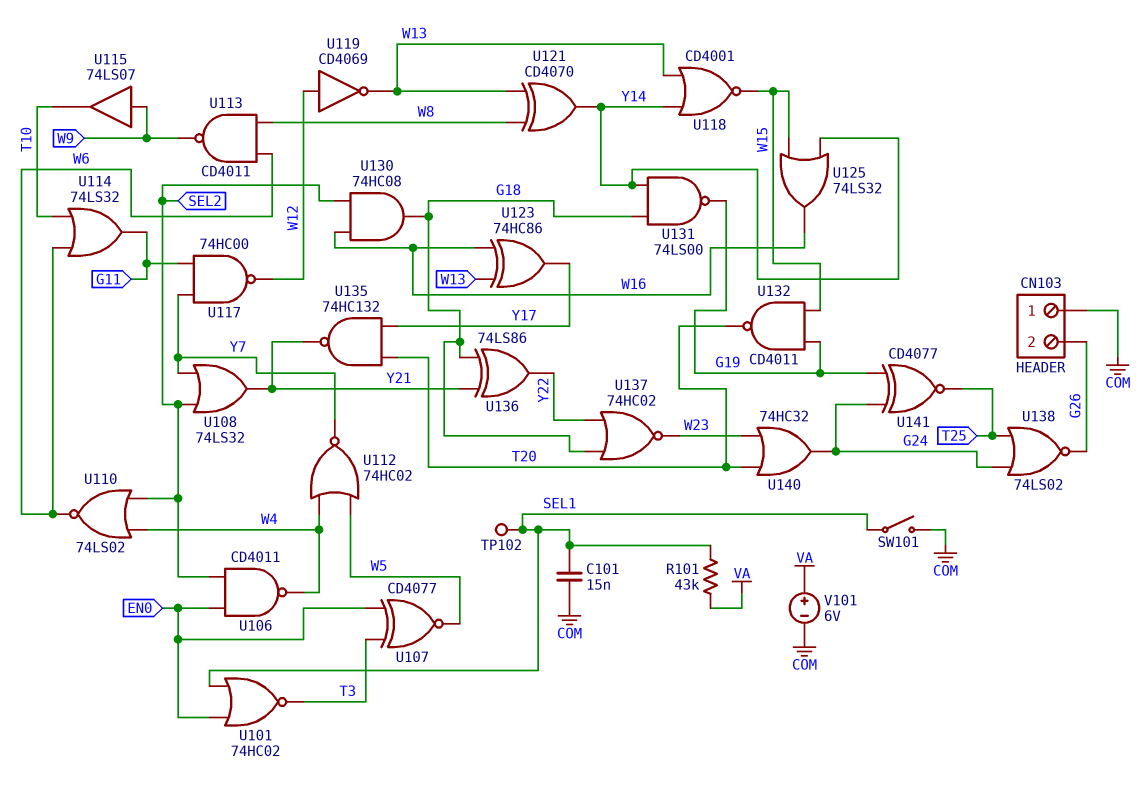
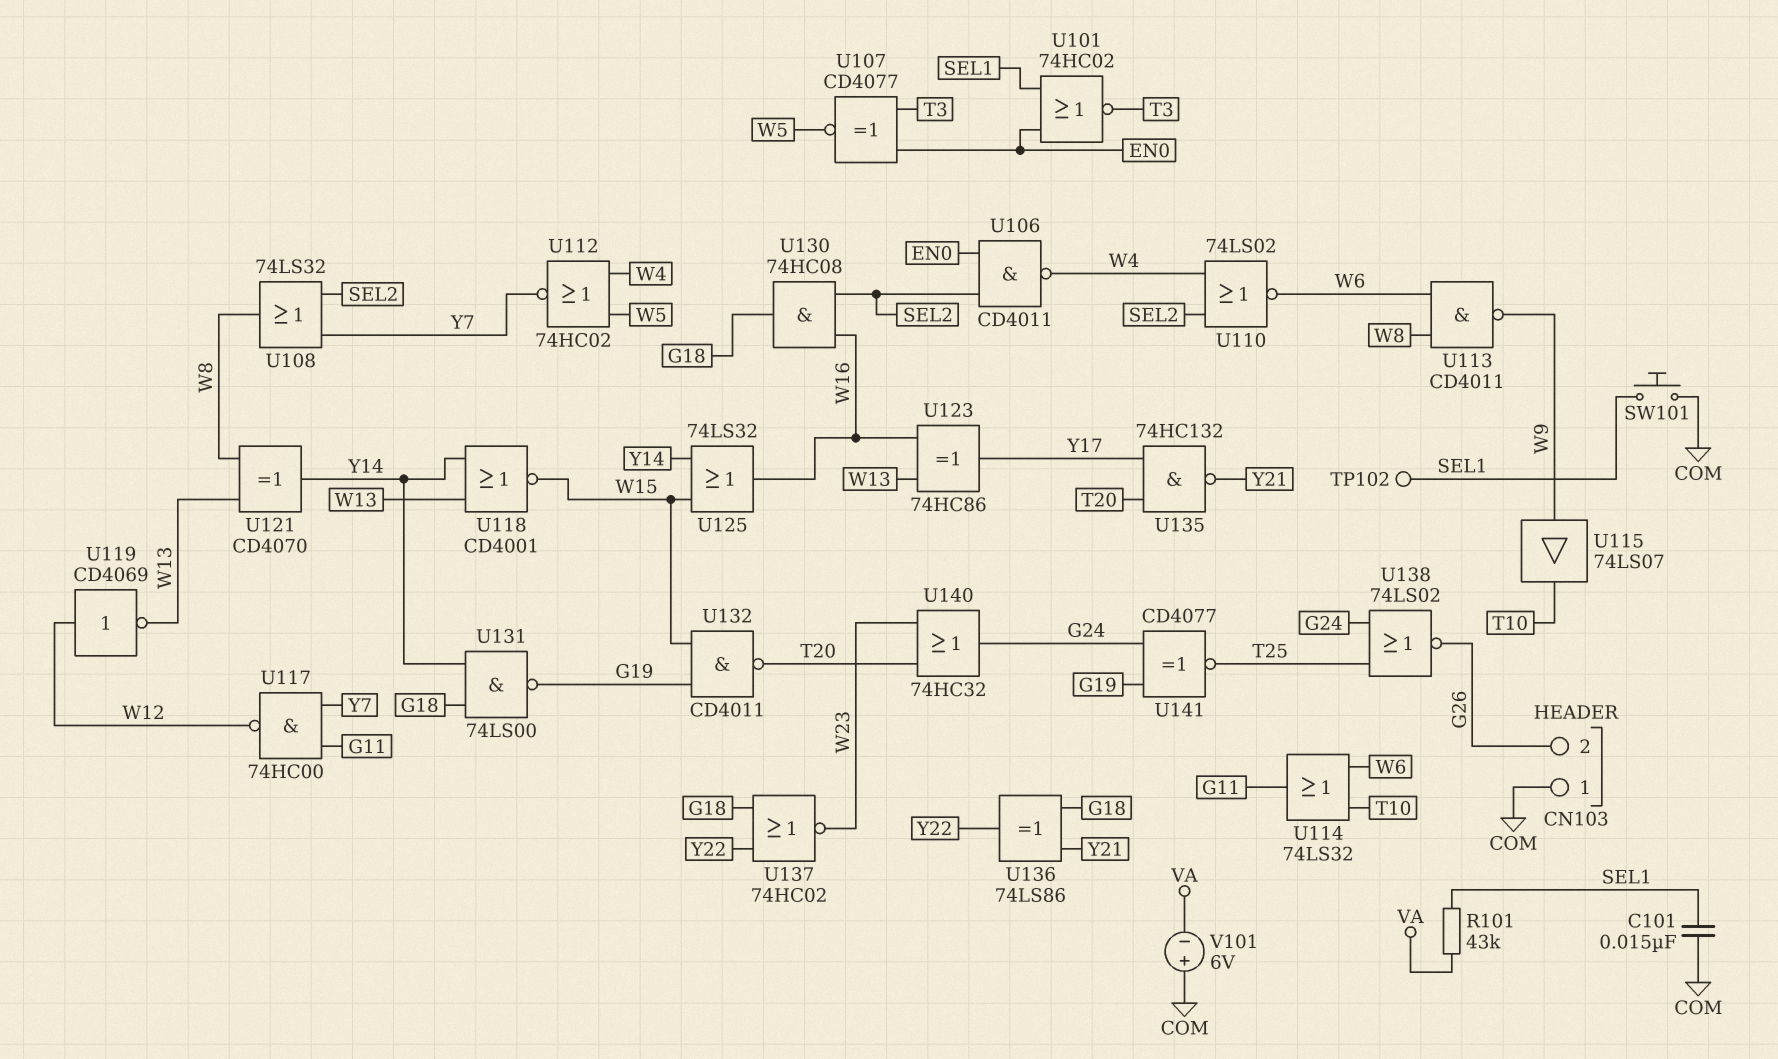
SW101: switch (COM, SEL1) -> button (COM, SEL1)
U108: OR 74LS32 (in SEL2, in Y7, out Y21) -> OR 74LS32 (in SEL2, in Y7, out W8)
V101: 6V (plus VA, minus COM) -> 6V (plus COM, minus VA)

